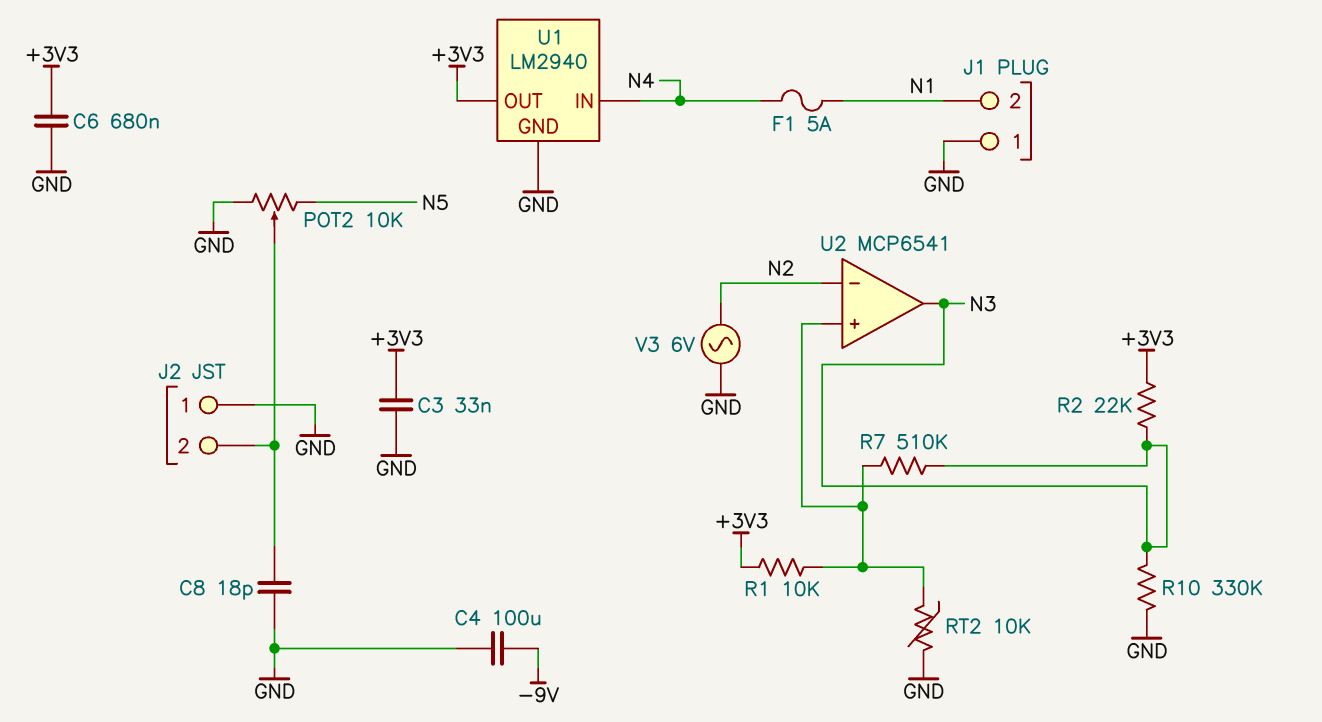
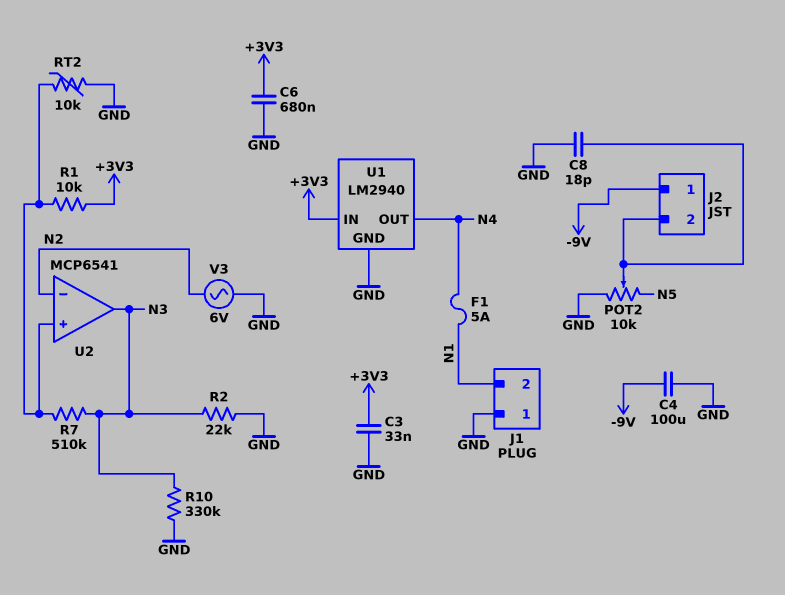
J2 pin 1: GND -> -9V
R2: 22k (+3V3, N3) -> 22k (GND, N3)
U1 pin IN: N4 -> +3V3
U1 pin OUT: +3V3 -> N4

